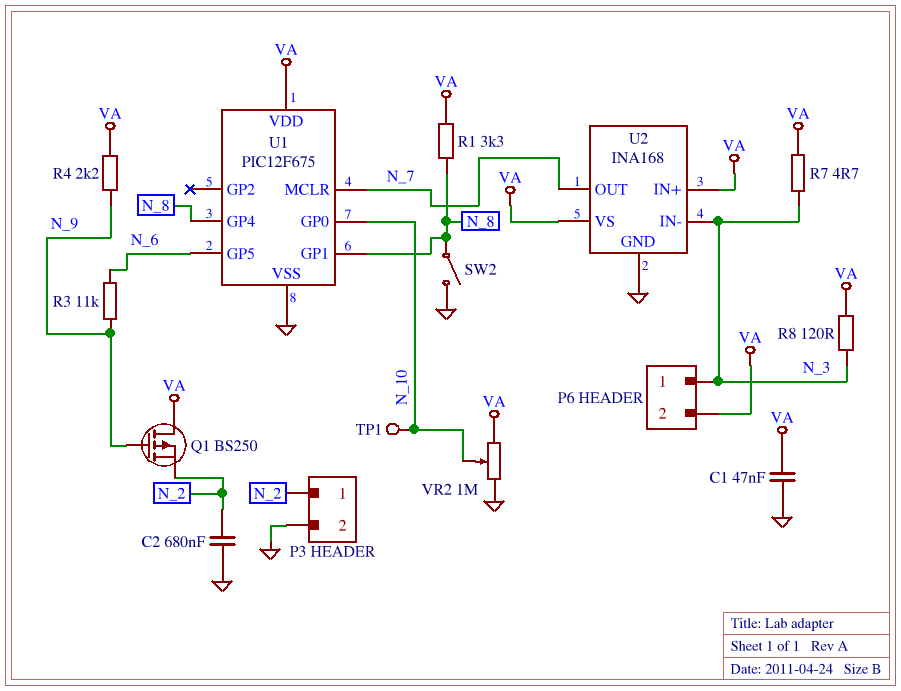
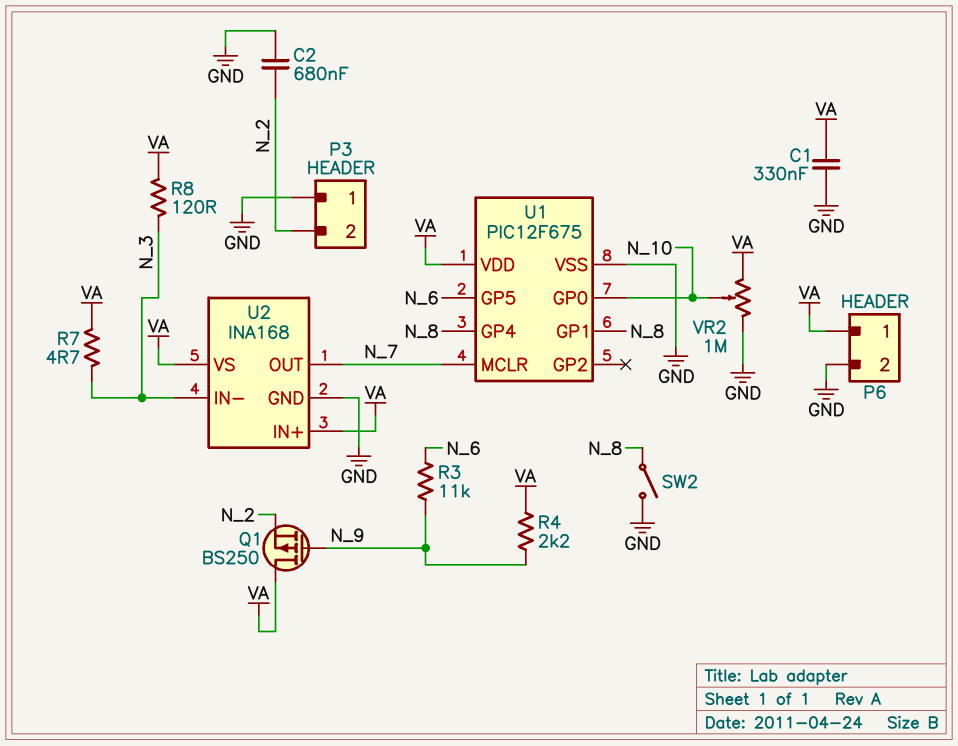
C1: 47nF (GND, VA) -> 330nF (GND, VA)
P3 pin 1: N_2 -> GND
P3 pin 2: GND -> N_2
P6 pin 1: N_3 -> VA
P6 pin 2: VA -> GND
R1: 3.3k (N_8, VA) -> none
TP1: test point (N_10) -> none

